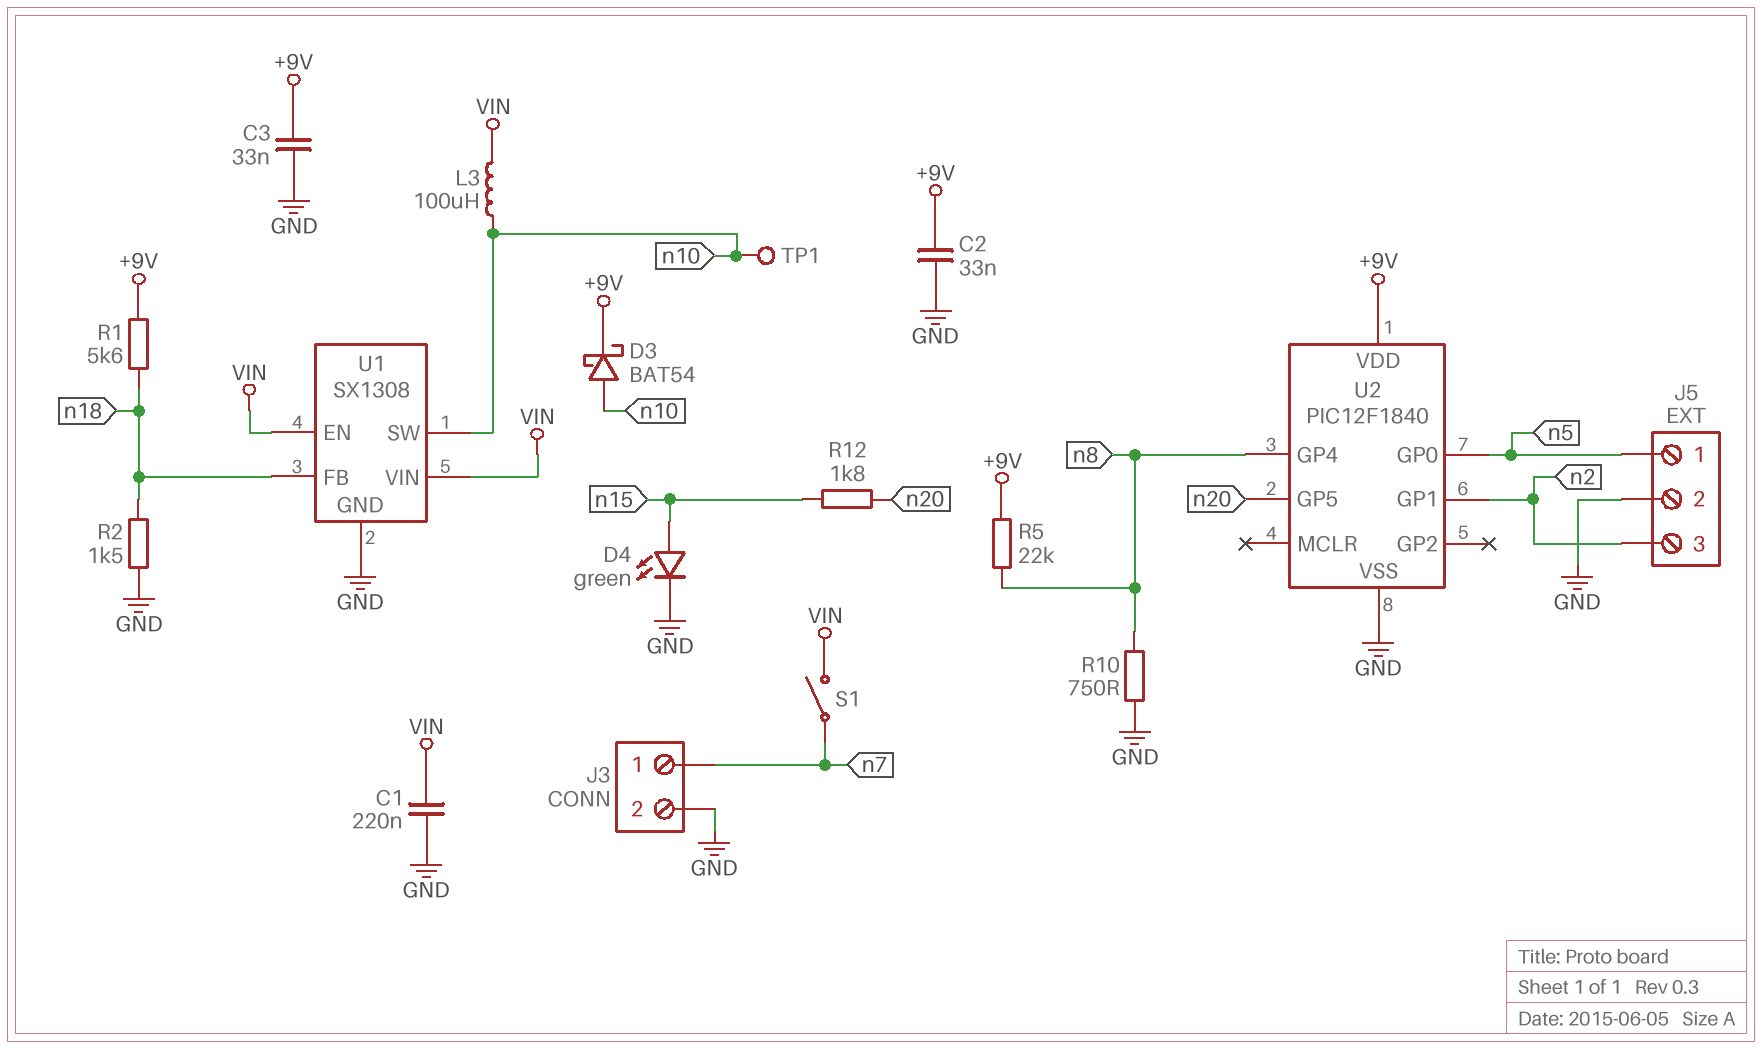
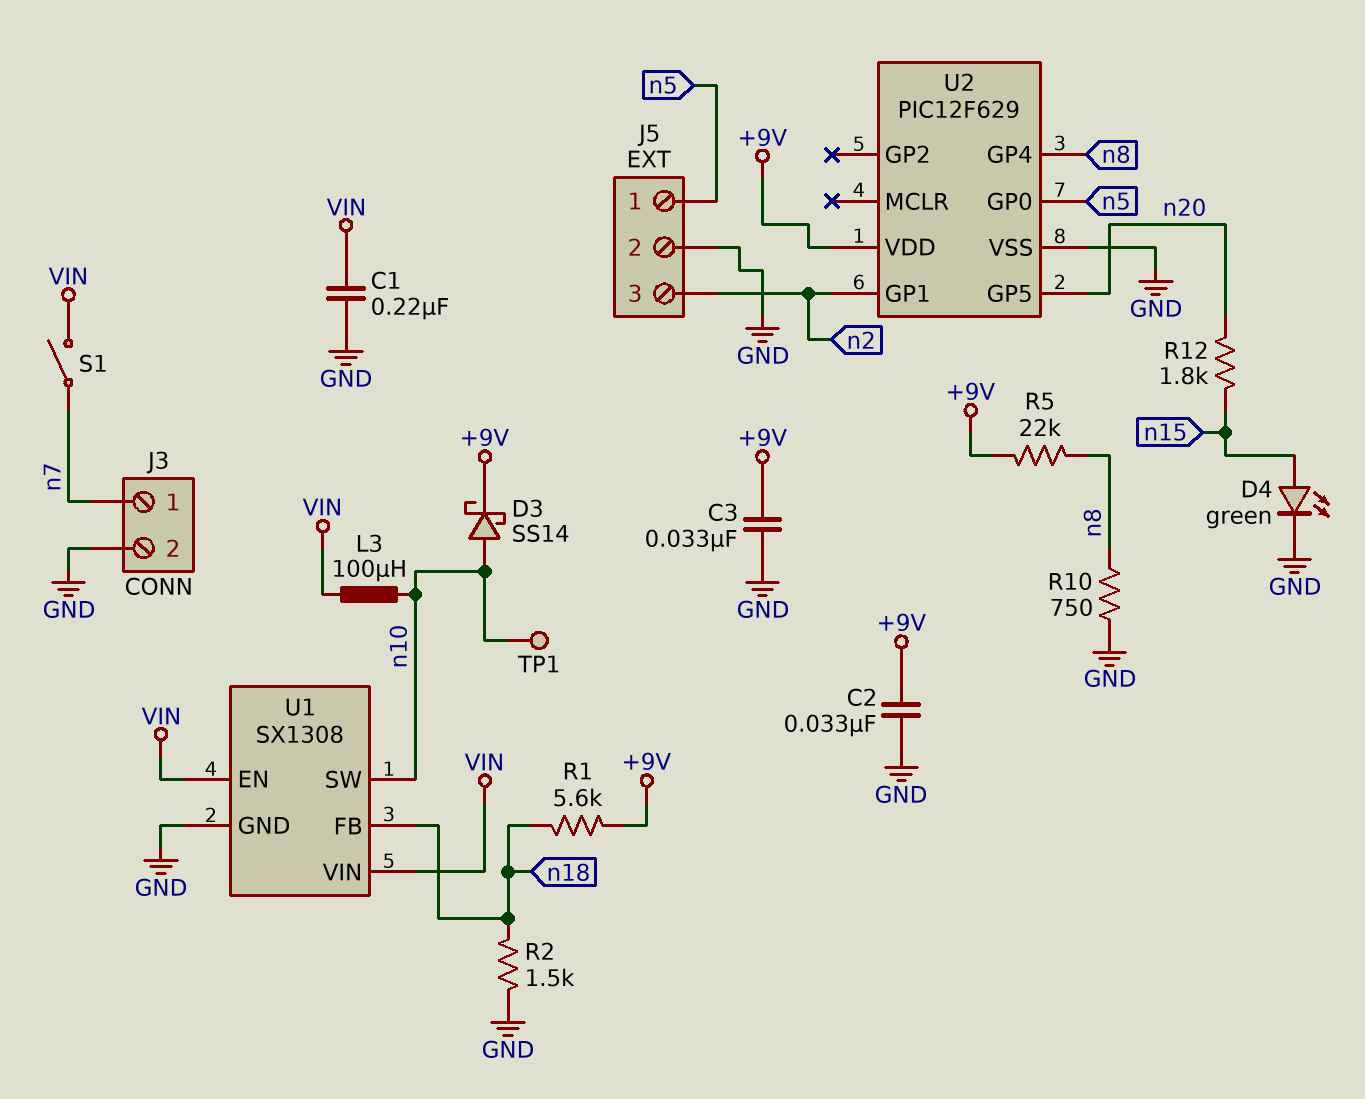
D3: schottky BAT54 (A n10, K +9V) -> schottky SS14 (A n10, K +9V)
U2: PIC12F1840 -> PIC12F629

